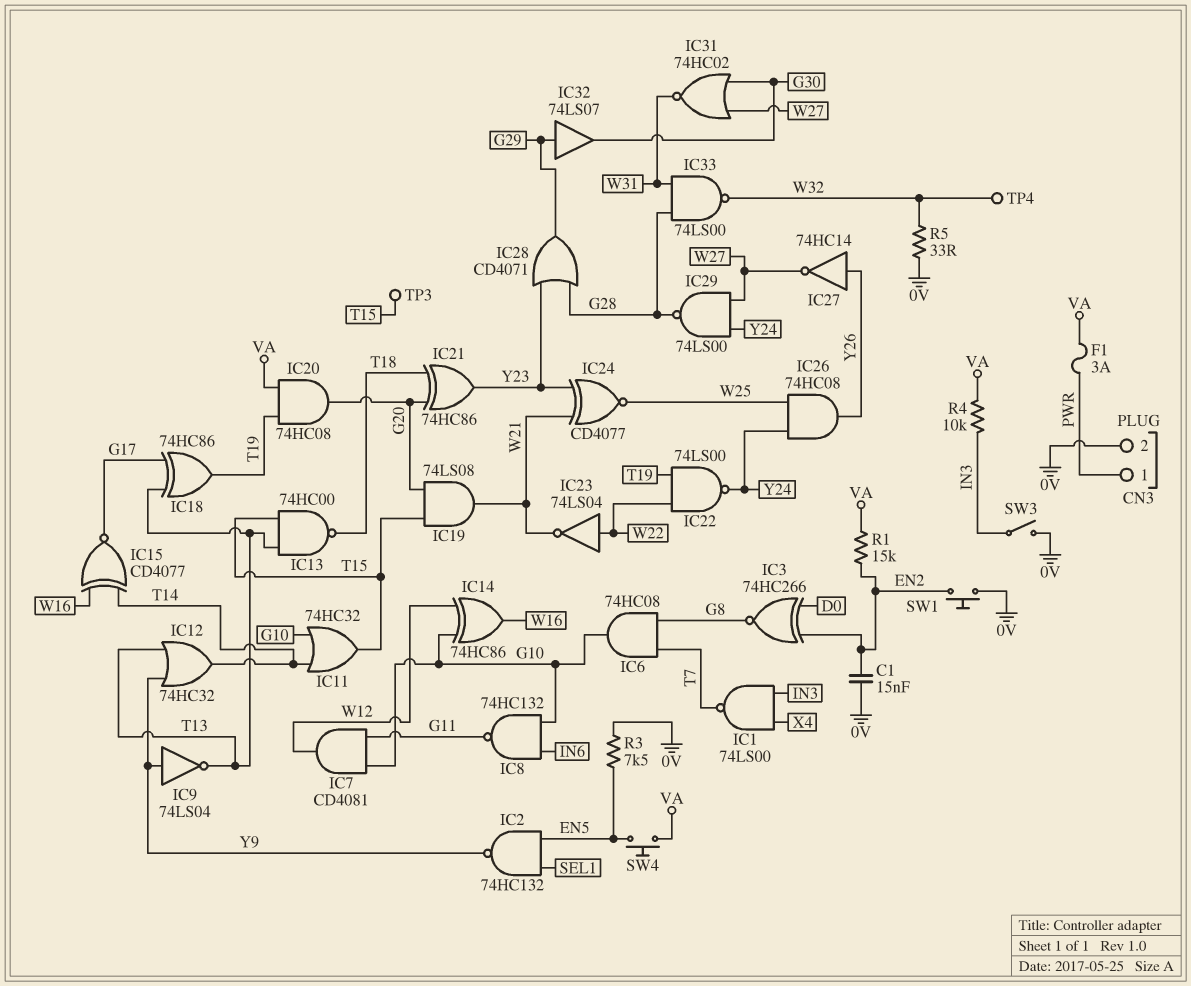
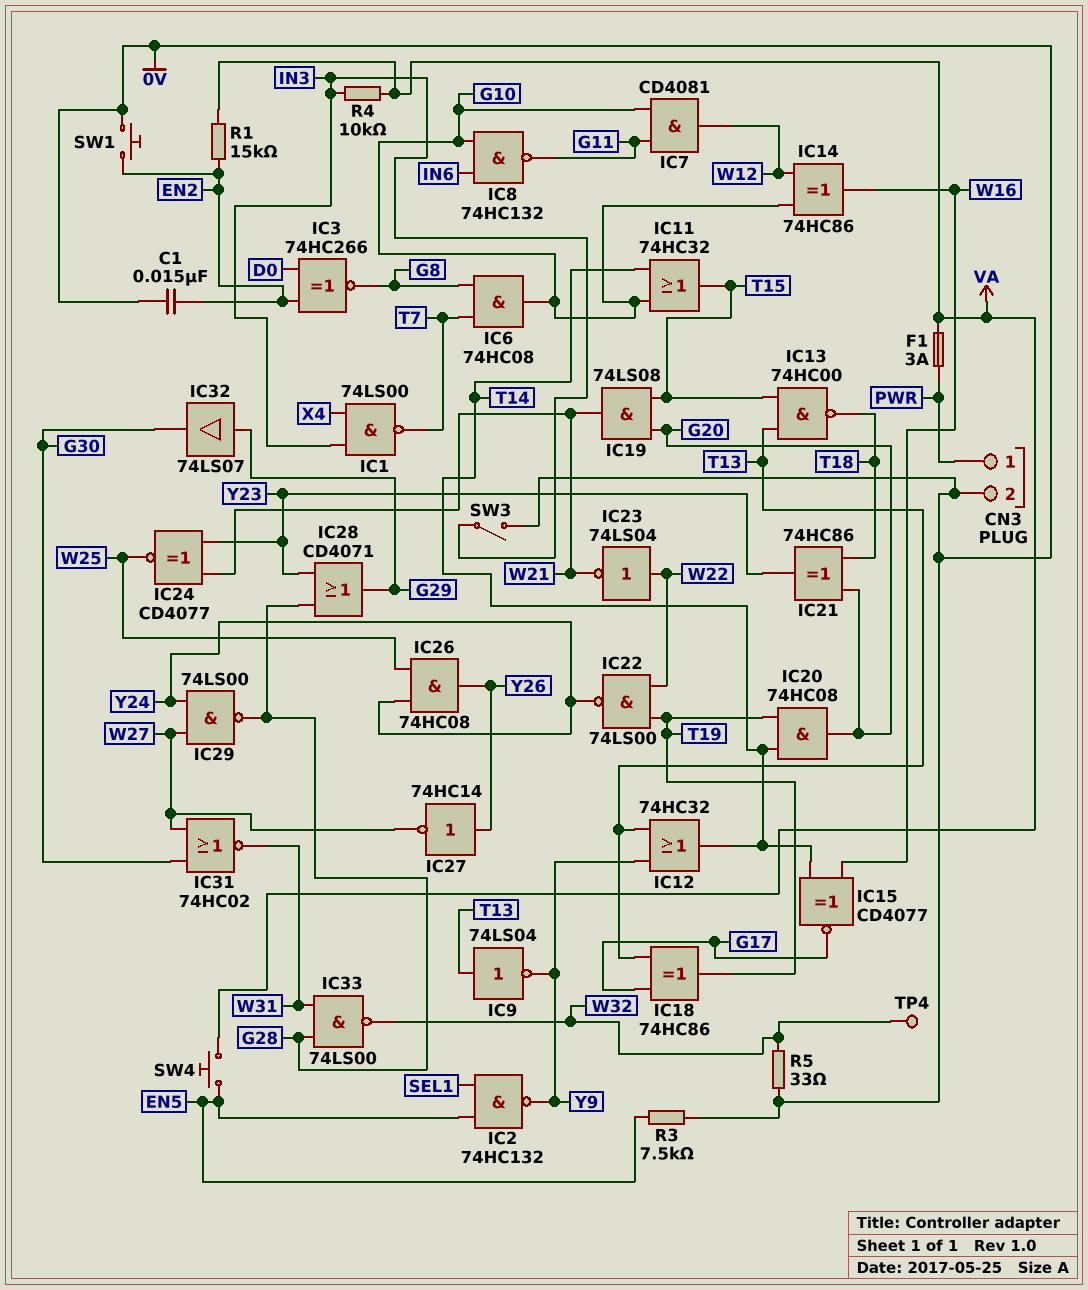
IC9: NOT 74LS04 (in Y9, out T13) -> NOT 74LS04 (in T13, out Y9)
IC20: AND 74HC08 (in T19, in VA, out G20) -> AND 74HC08 (in T14, in T19, out G20)
TP3: test point (T15) -> none

